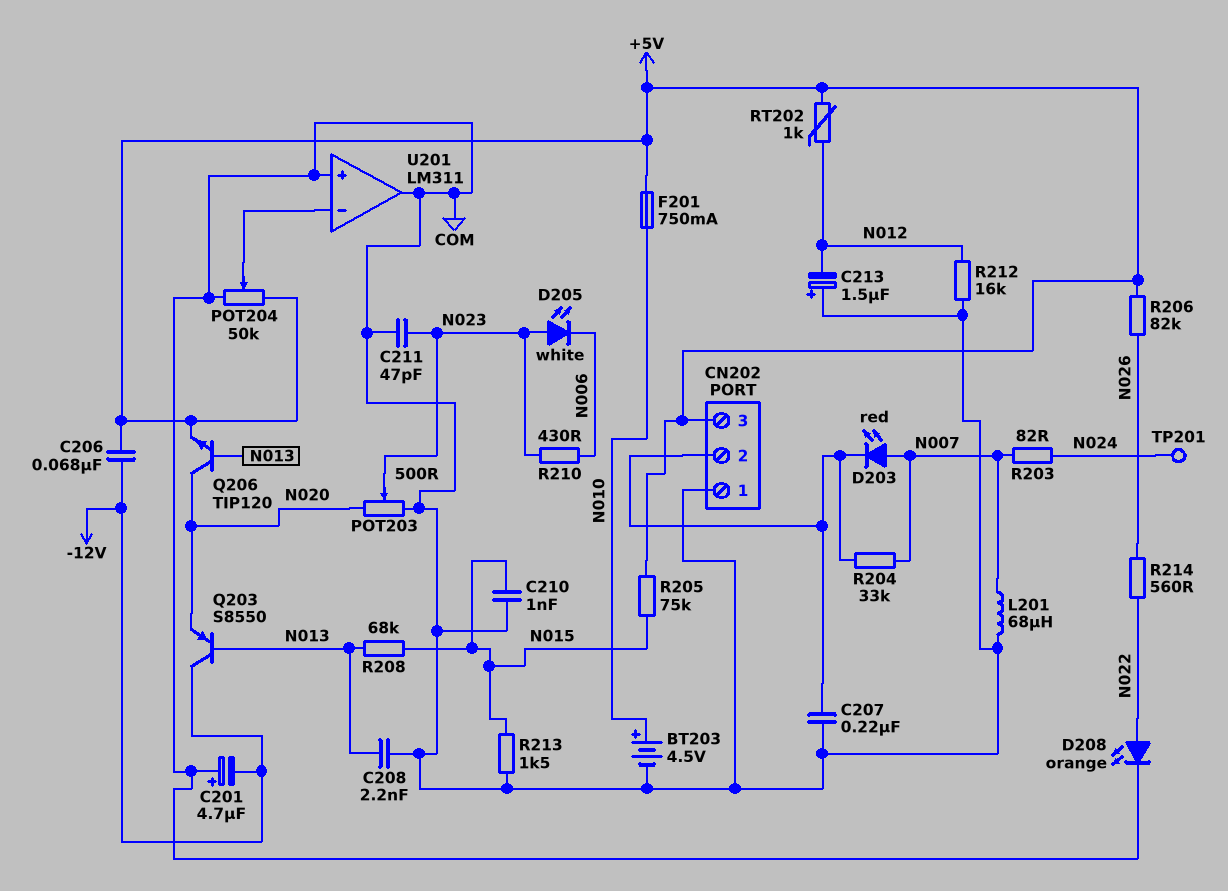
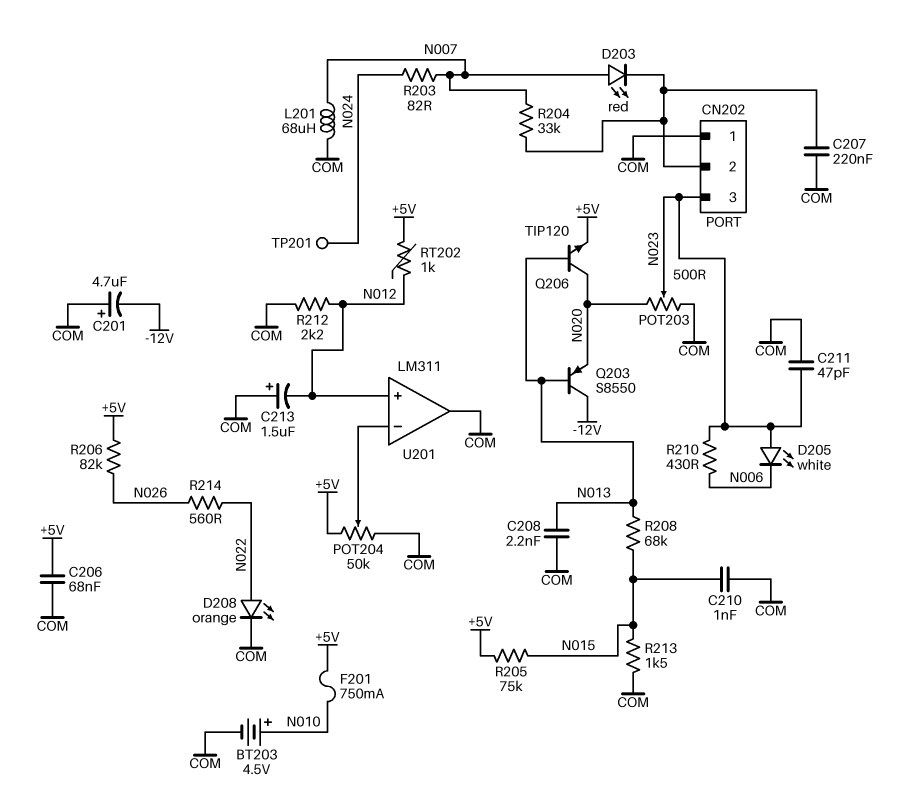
C206: 68nF (+5V, -12V) -> 68nF (+5V, COM)
CN202 pin 3: +5V -> N023
R212: 16k (COM, N012) -> 2.2k (COM, N012)
U201 pin in+: COM -> N012

